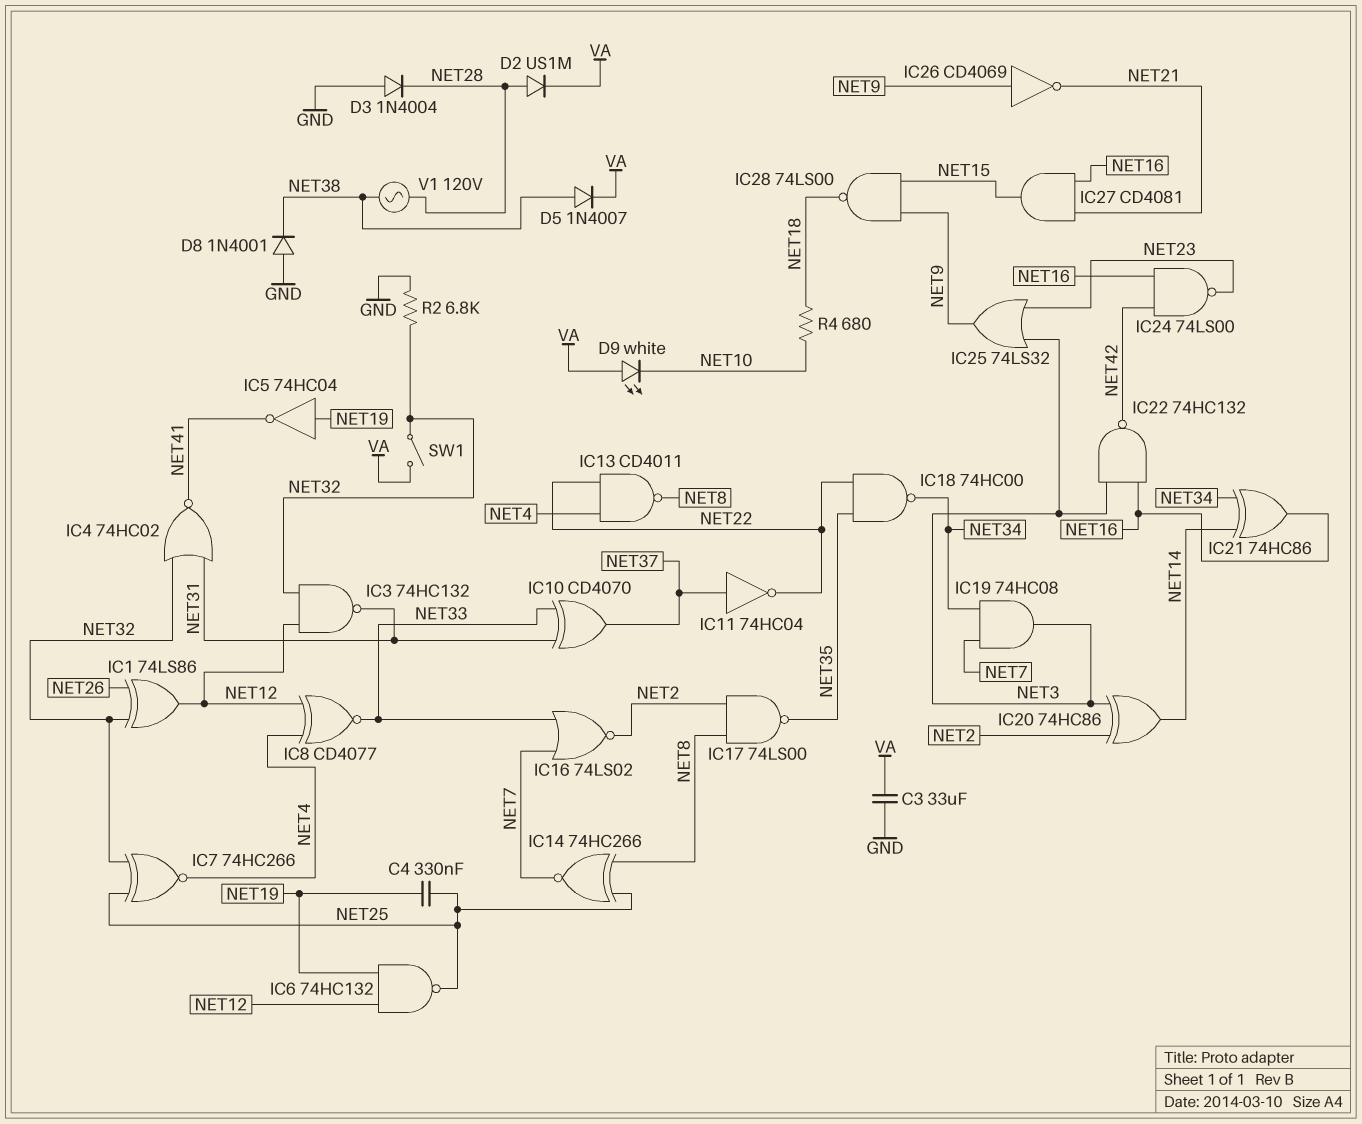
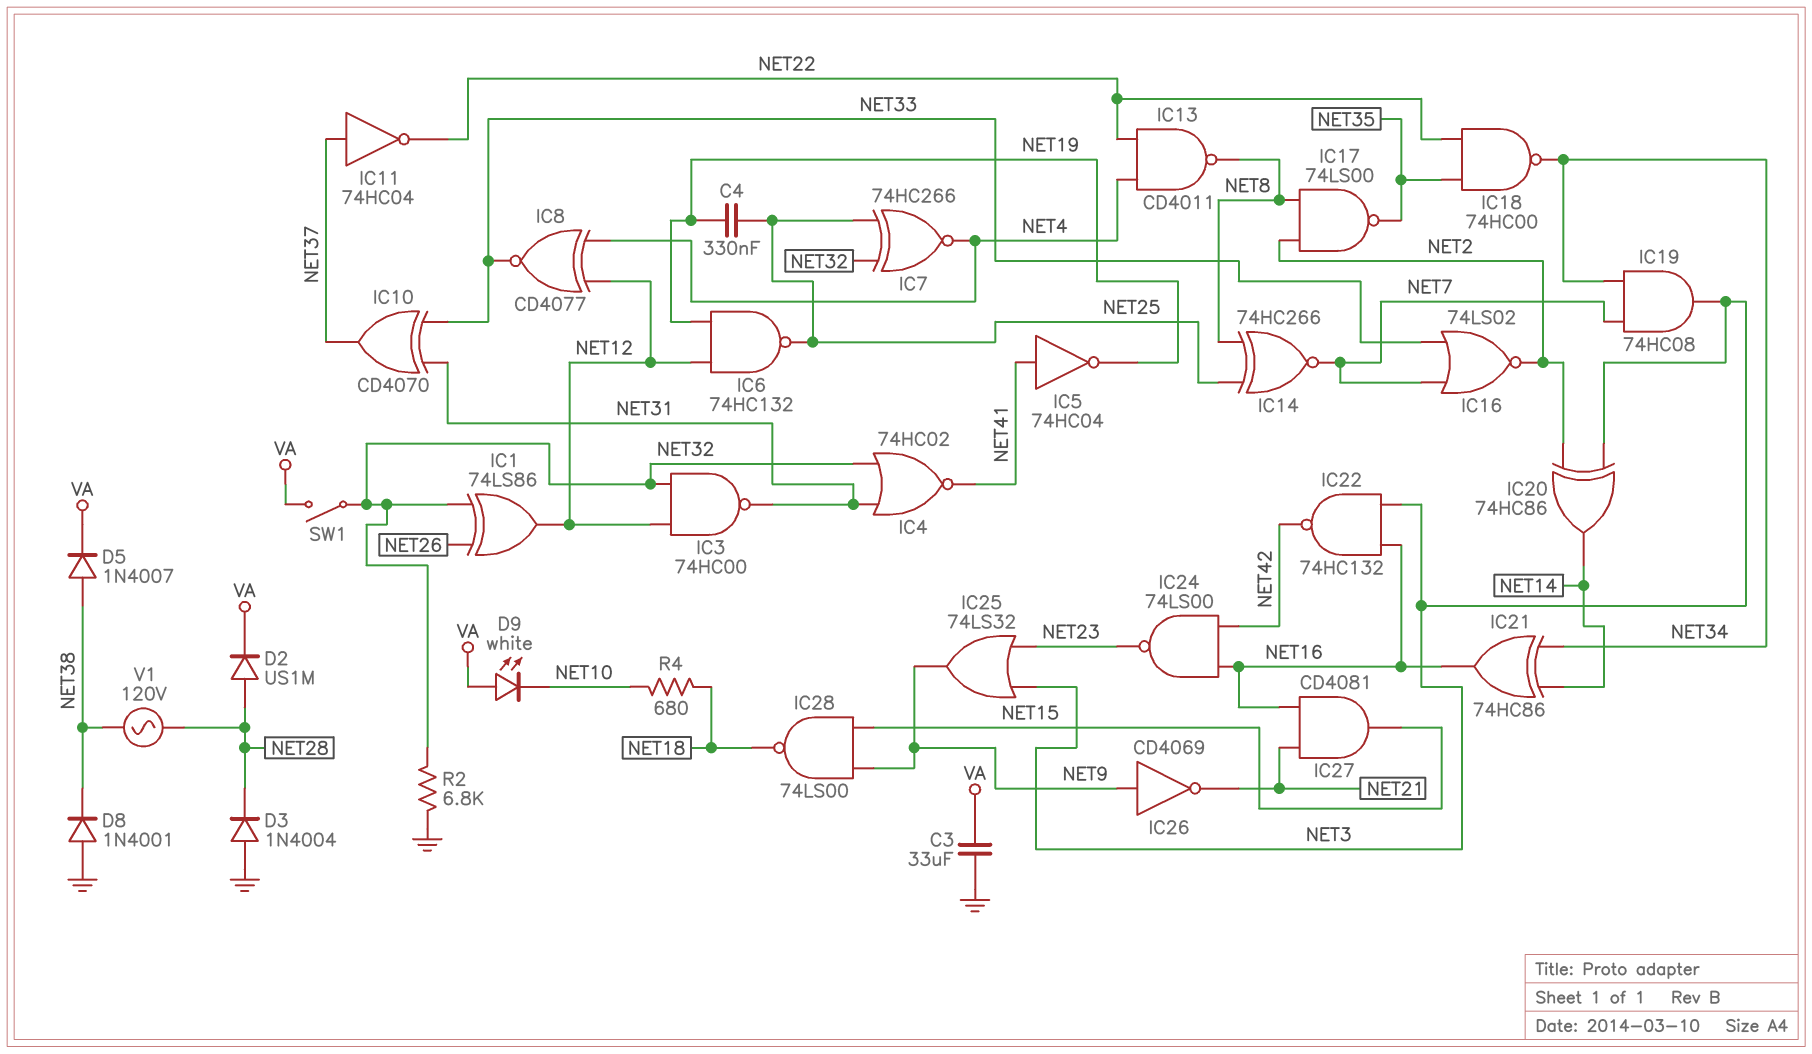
IC3: NAND 74HC132 (in NET12, in NET32, out NET31) -> NAND 74HC00 (in NET12, in NET32, out NET31)
IC5: NOT 74HC04 (in NET19, out NET41) -> NOT 74HC04 (in NET41, out NET19)

